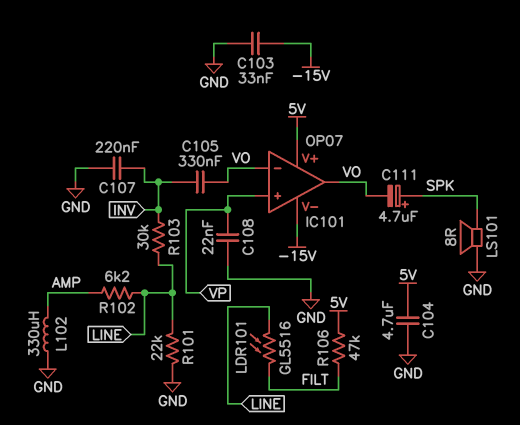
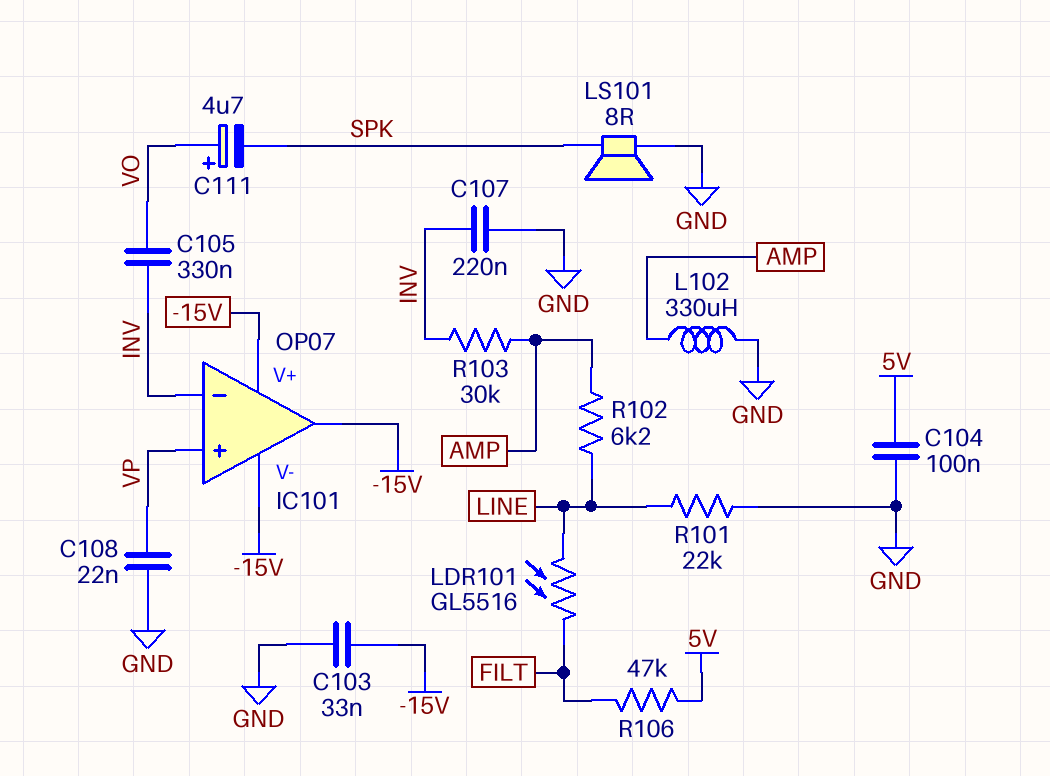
C104: 4.7uF (5V, GND) -> 100nF (5V, GND)
C111: 4.7uF (plus SPK, minus VO) -> 4.7uF (plus VO, minus SPK)
IC101 pin V+: 5V -> -15V
IC101 pin in-: VO -> INV
IC101 pin out: VO -> -15V
R103: 30k (INV, LINE) -> 30k (AMP, INV)

